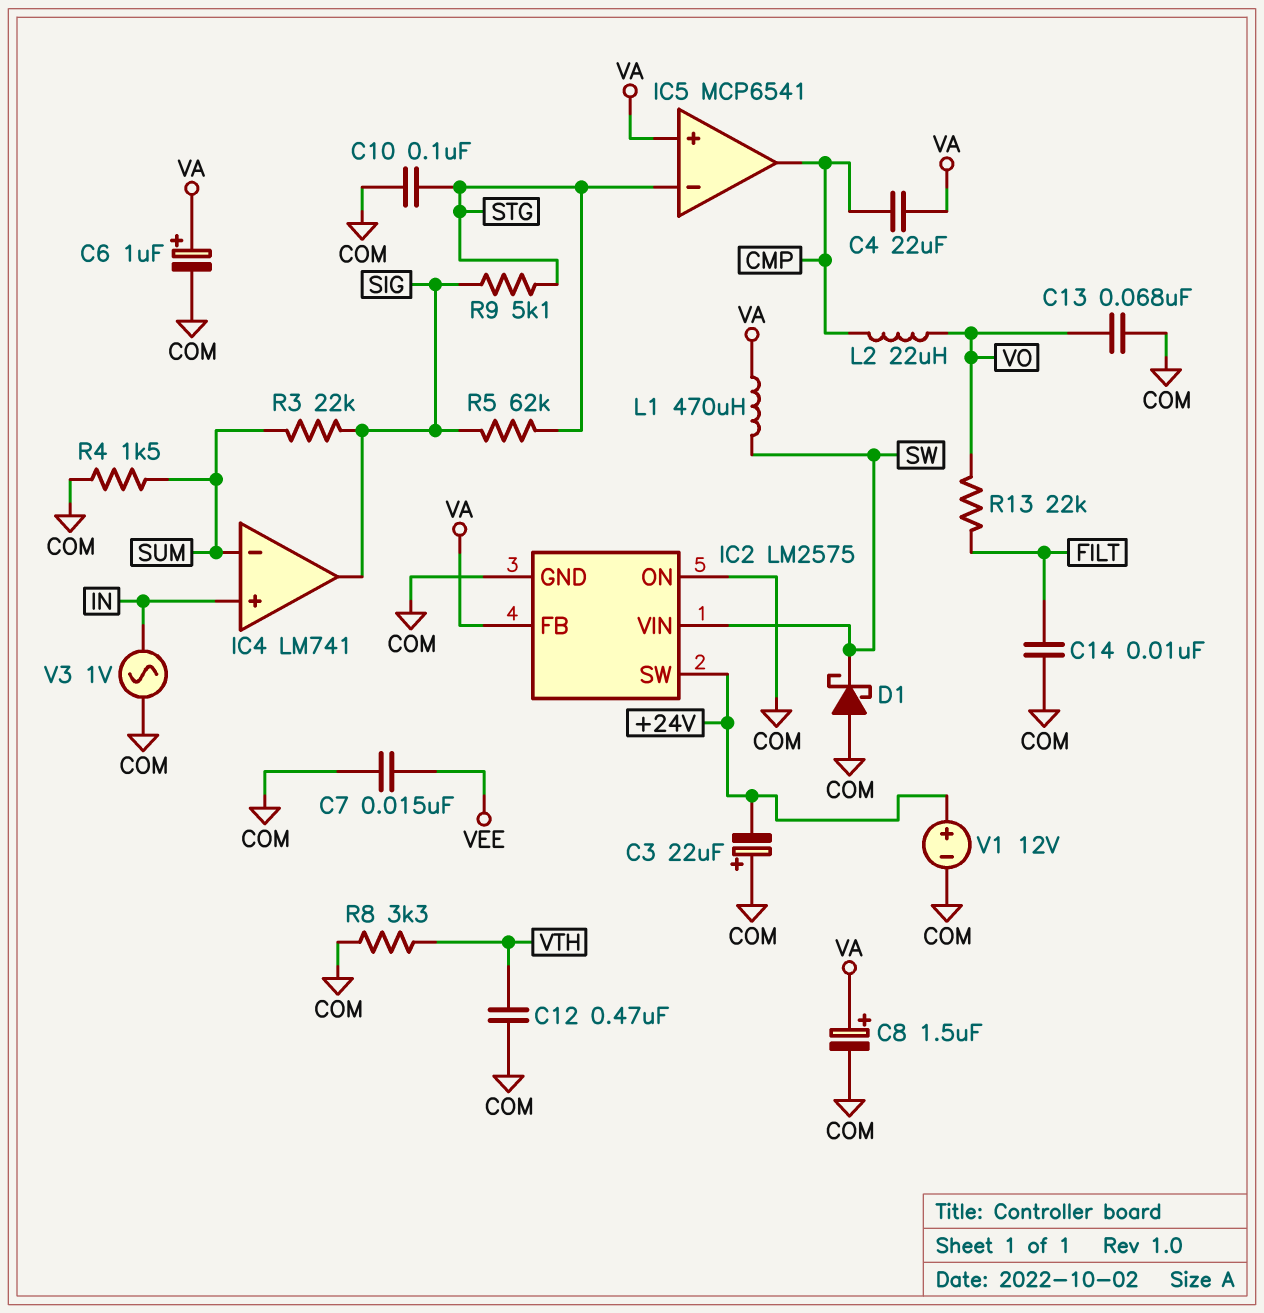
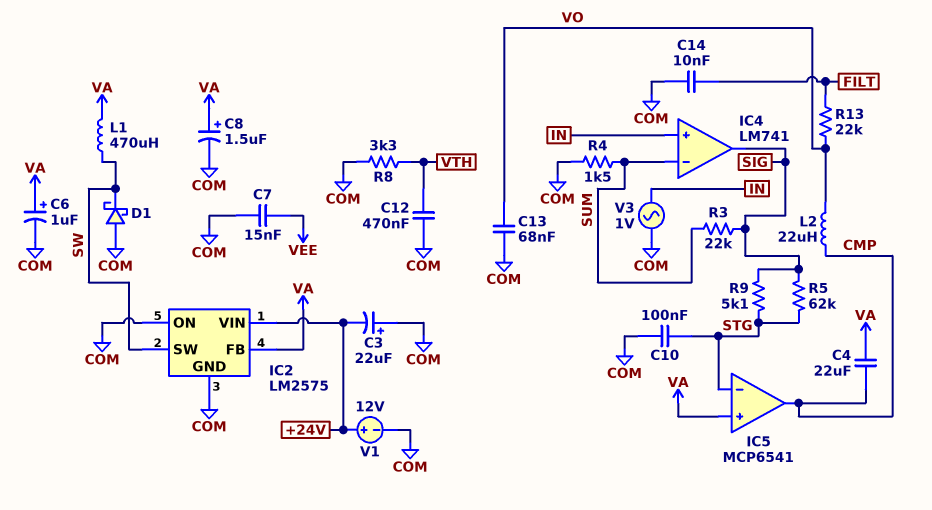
IC2 pin SW: +24V -> SW
IC2 pin VIN: SW -> +24V

